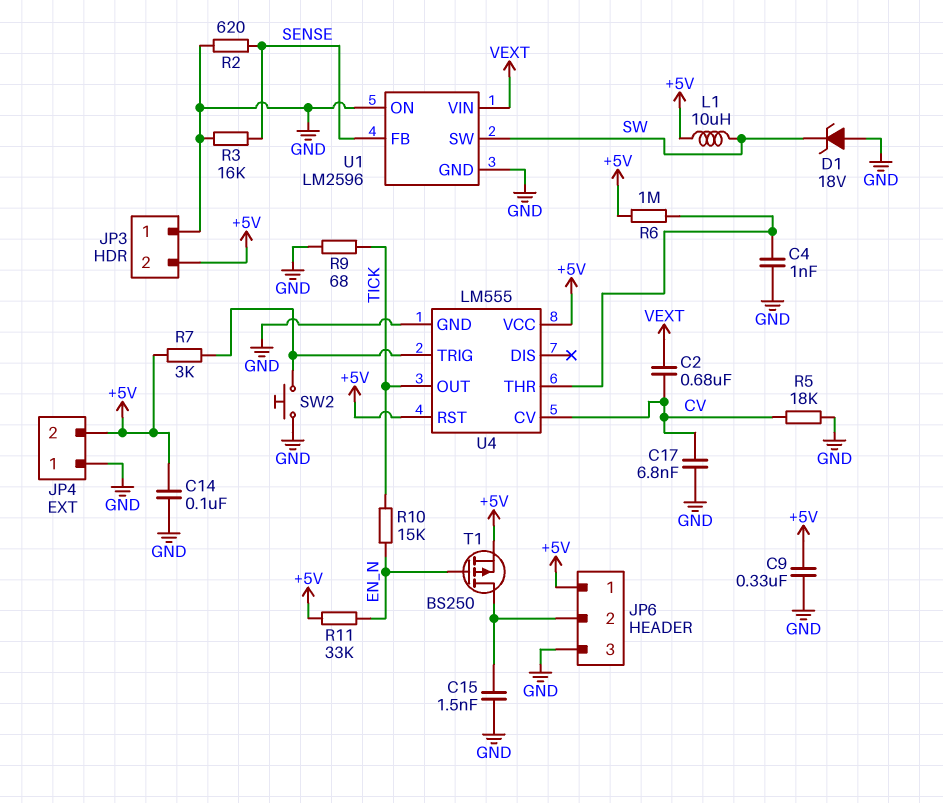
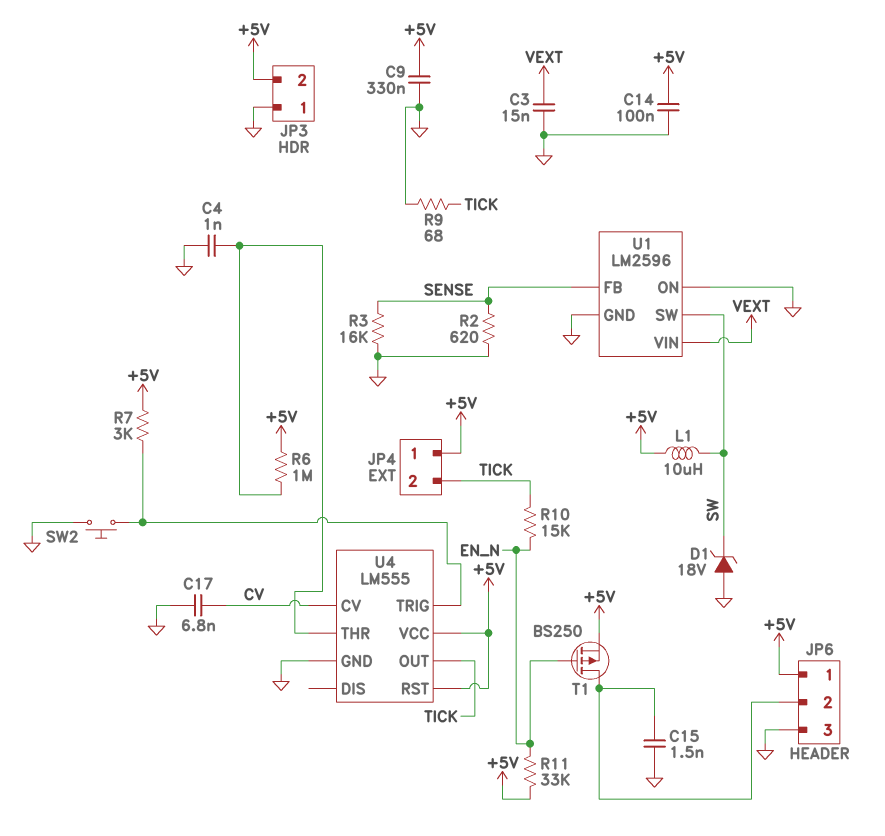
C2: 680nF (CV, VEXT) -> none
C3: none -> 15nF (GND, VEXT)
JP4 pin 1: GND -> +5V
JP4 pin 2: +5V -> TICK
R5: 18k (CV, GND) -> none

